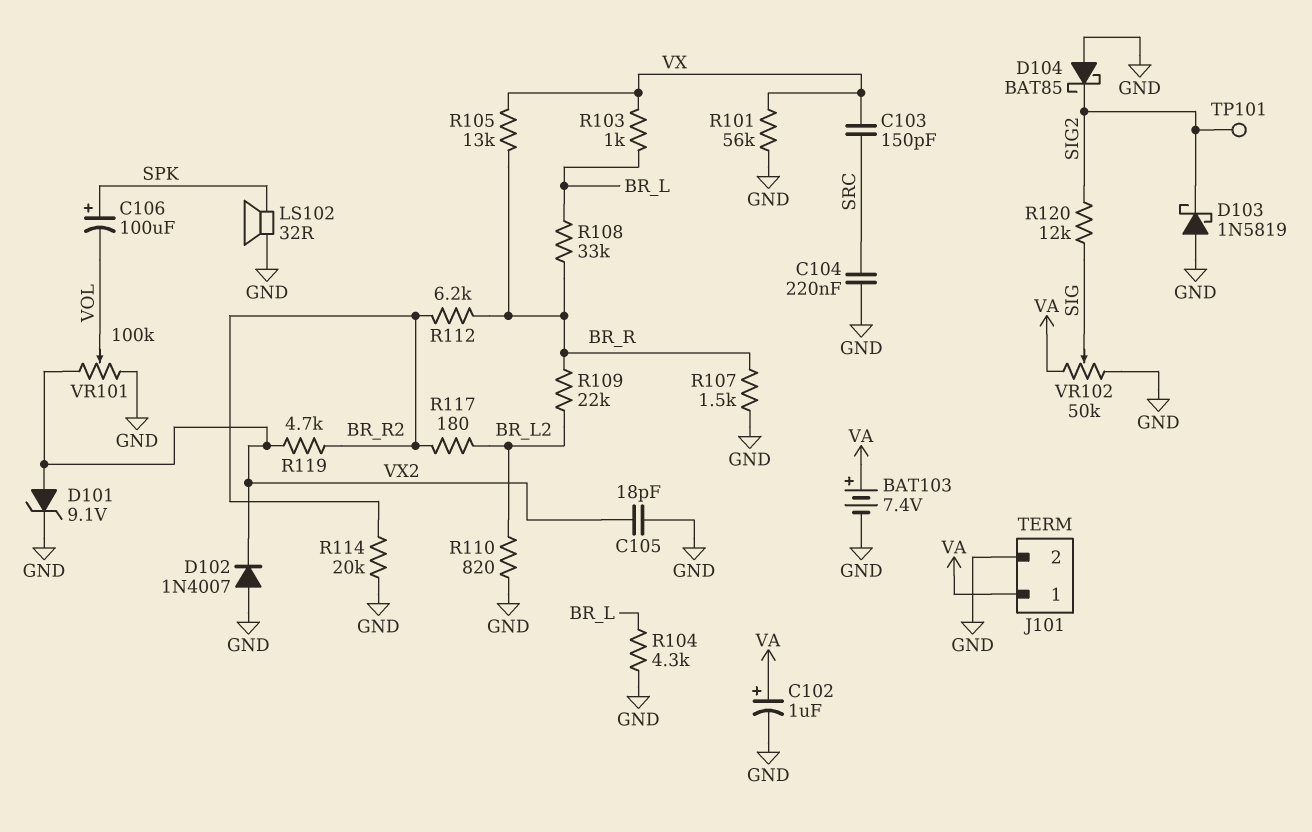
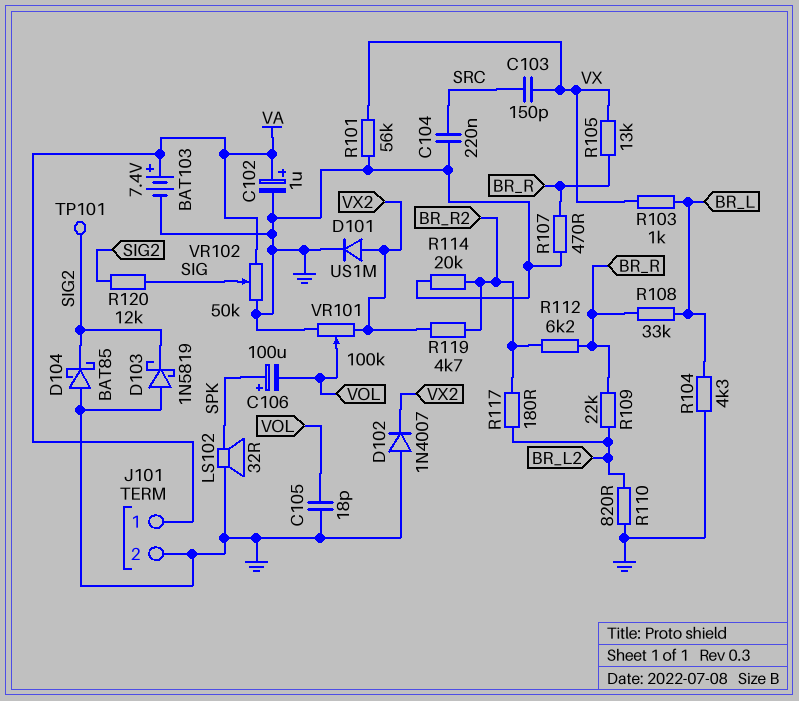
C105: 18pF (GND, VX2) -> 18pF (GND, VOL)
D101: zener 9.1V (A VX2, K GND) -> diode US1M (A VX2, K GND)
R107: 1.5k (BR_R, GND) -> 470 (BR_R, GND)

